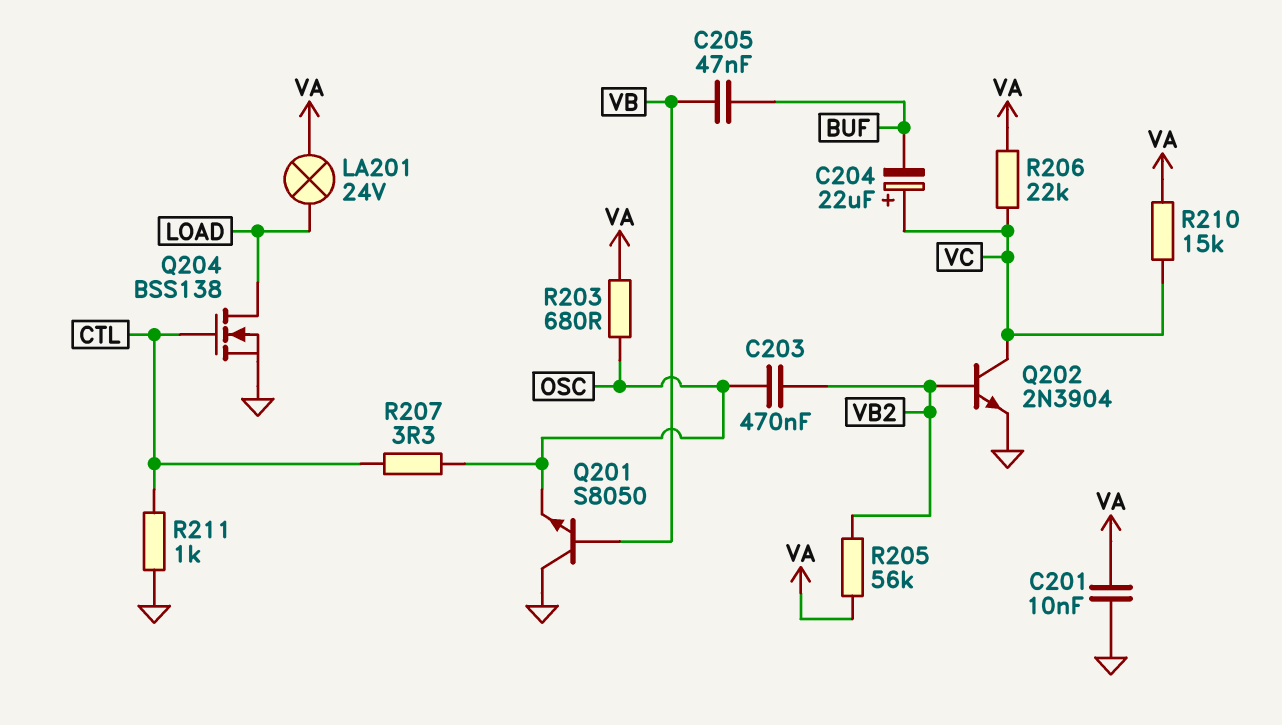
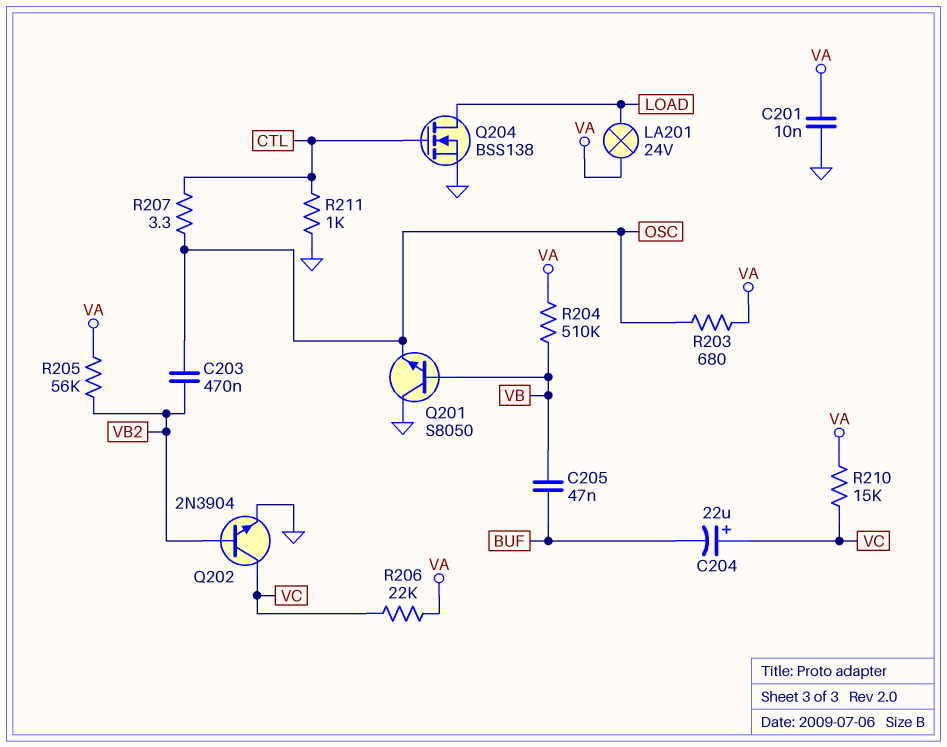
R204: none -> 510k (VA, VB)

